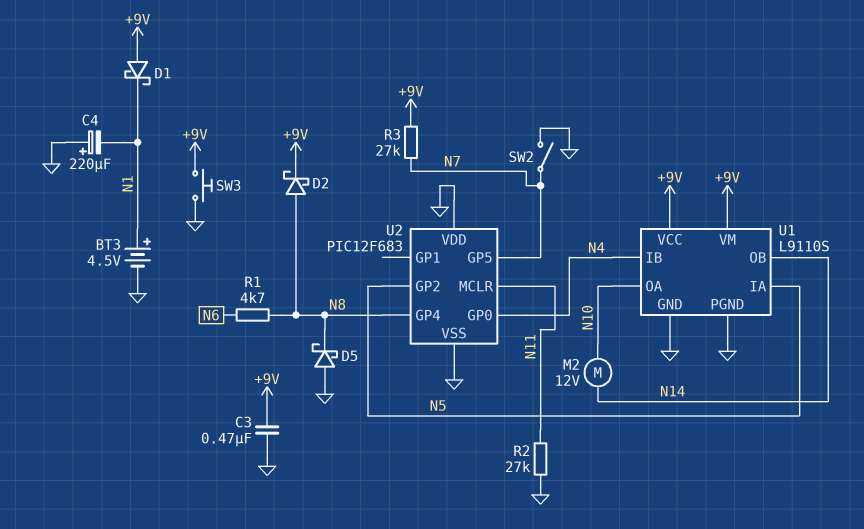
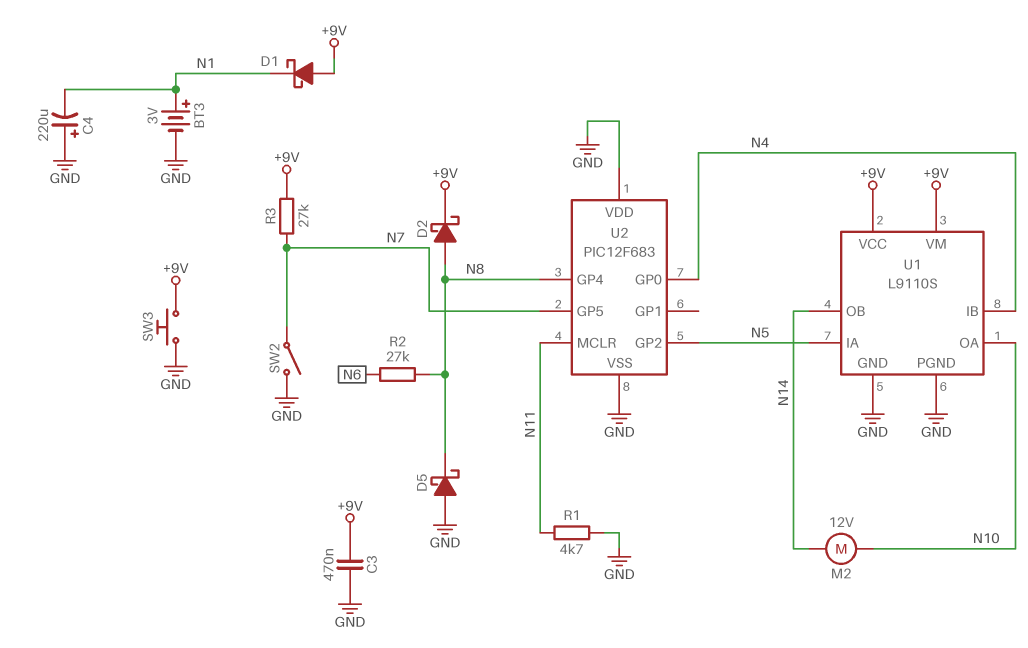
BT3: 4.5V (plus N1, minus GND) -> 3V (plus N1, minus GND)
R1: 4.7k (N6, N8) -> 4.7k (GND, N11)
R2: 27k (GND, N11) -> 27k (N6, N8)

